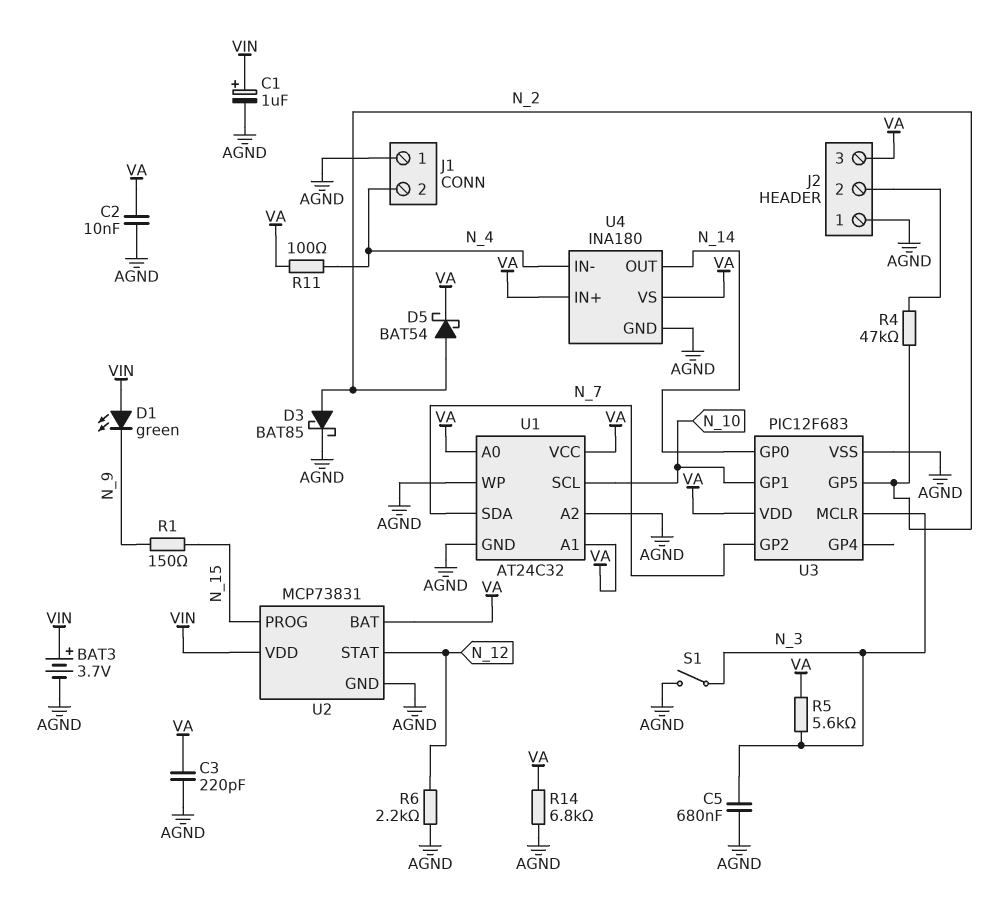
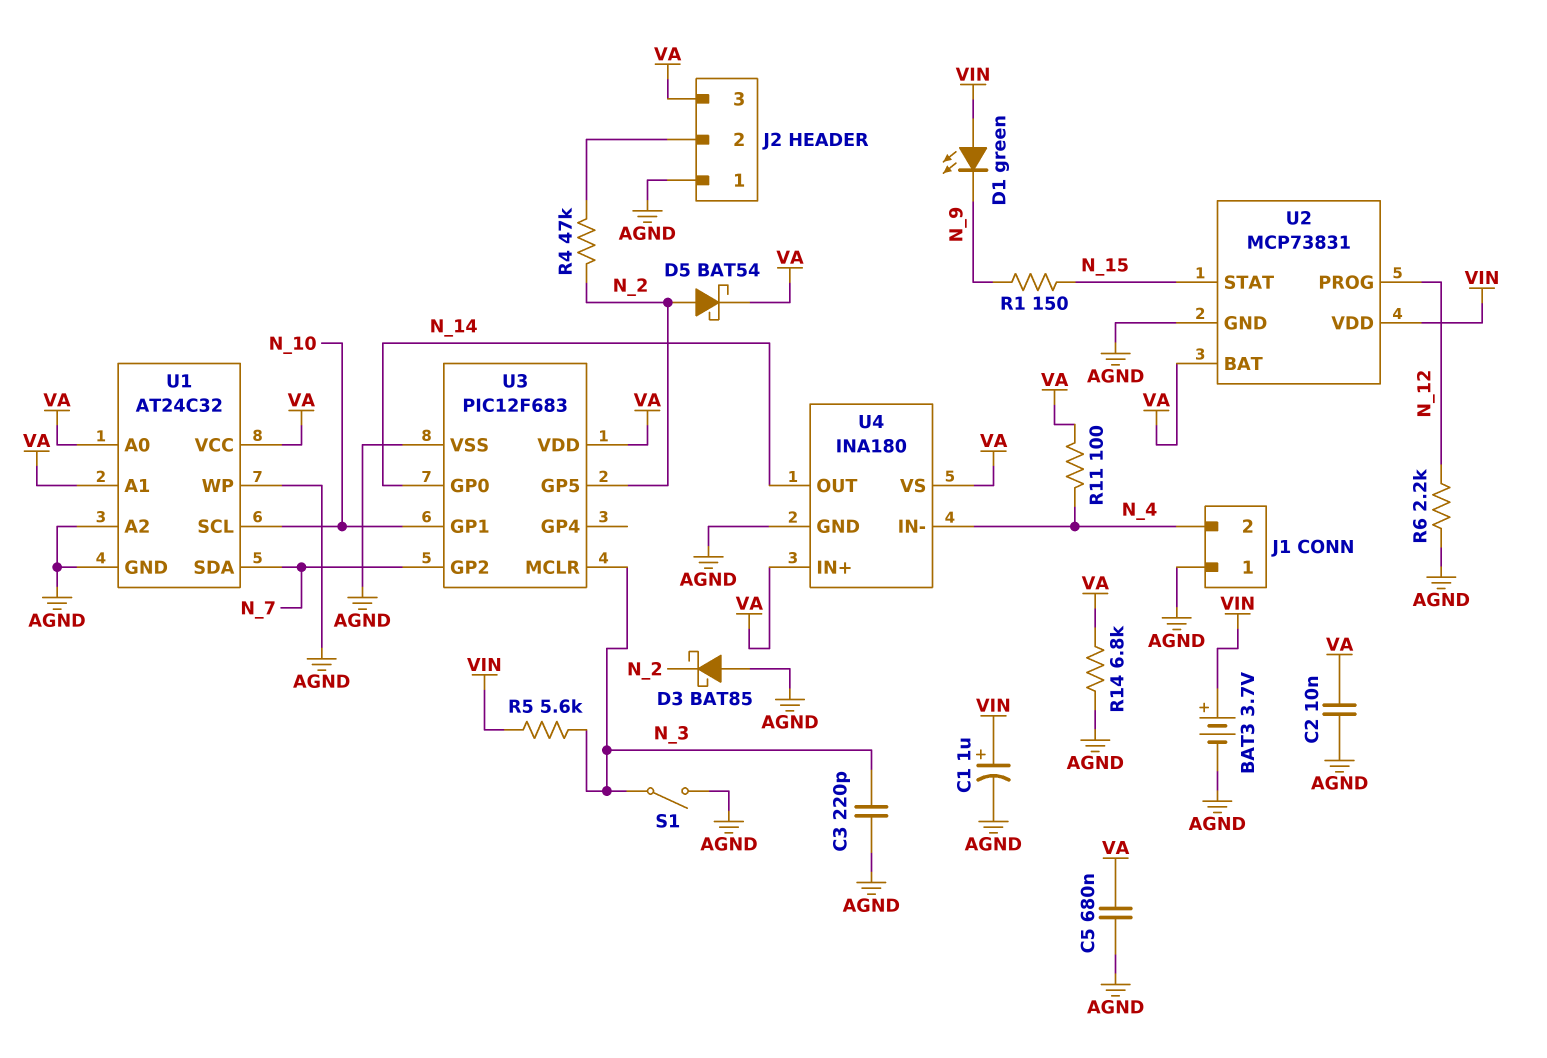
C3: 220pF (AGND, VA) -> 220pF (AGND, N_3)
C5: 680nF (AGND, N_3) -> 680nF (AGND, VA)
D3: schottky BAT85 (A N_2, K AGND) -> schottky BAT85 (A AGND, K N_2)
R5: 5.6k (N_3, VA) -> 5.6k (N_3, VIN)
U2 pin PROG: N_15 -> N_12
U2 pin STAT: N_12 -> N_15

